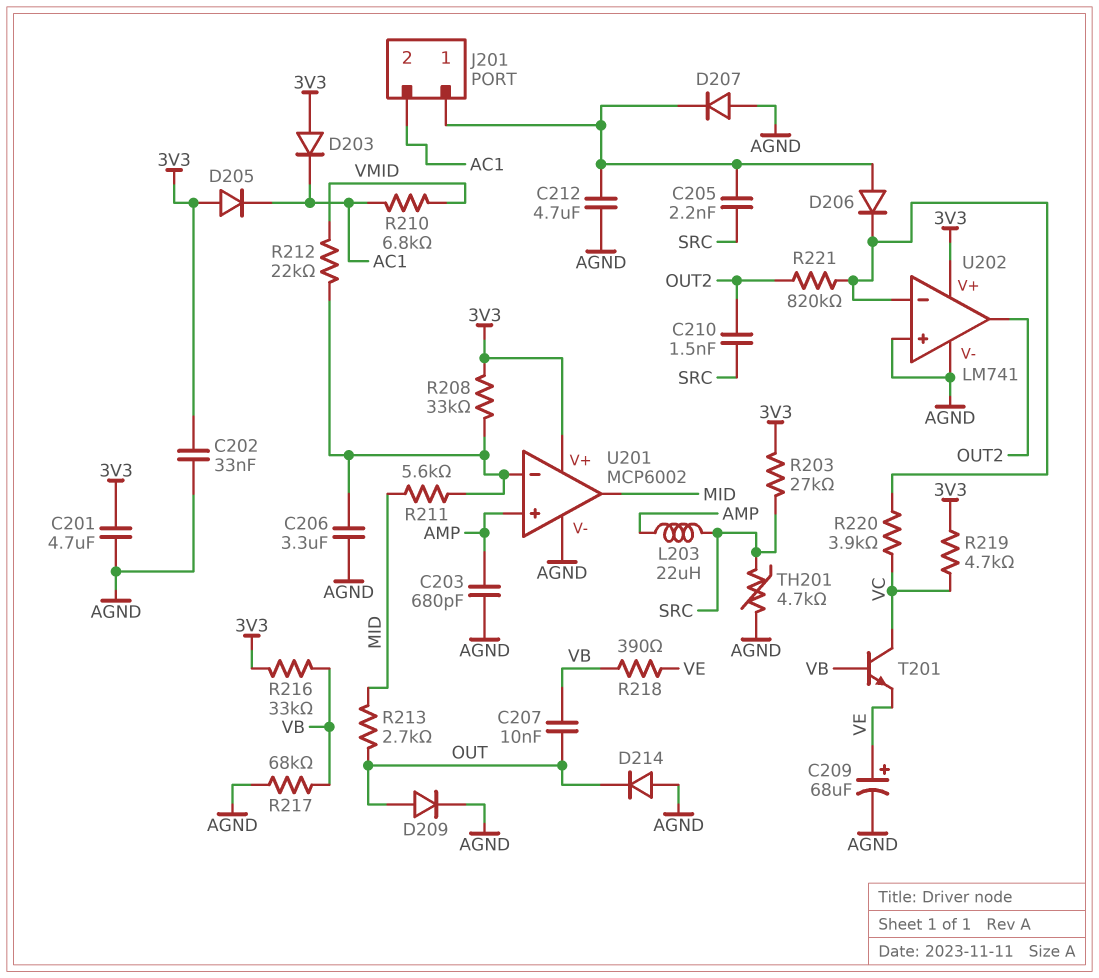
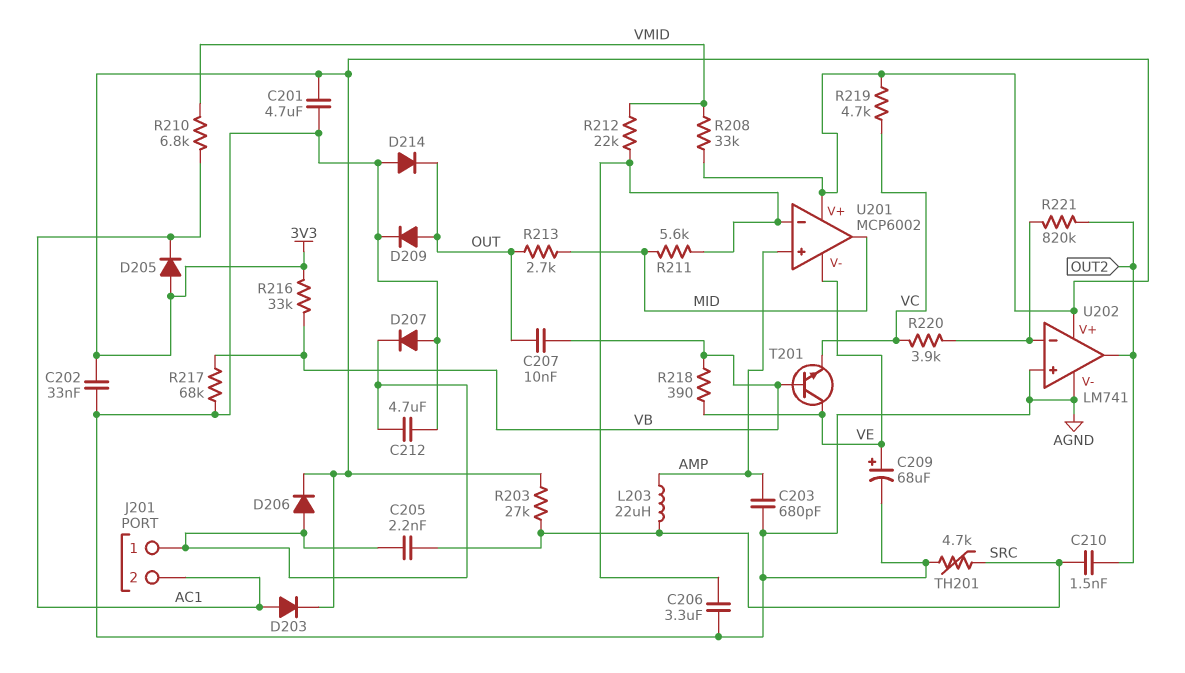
D203: diode (A 3V3, K AC1) -> diode (A AC1, K 3V3)
D206: diode (A J201/1, K U202/in-) -> diode (A J201/1, K 3V3)
R208: 33k (3V3, U201/in-) -> 33k (3V3, VMID)
T201: NPN (B VB, C VC, E VE) -> NPN (B VB, C VE, E VC)
U201 pin V-: AGND -> VE

